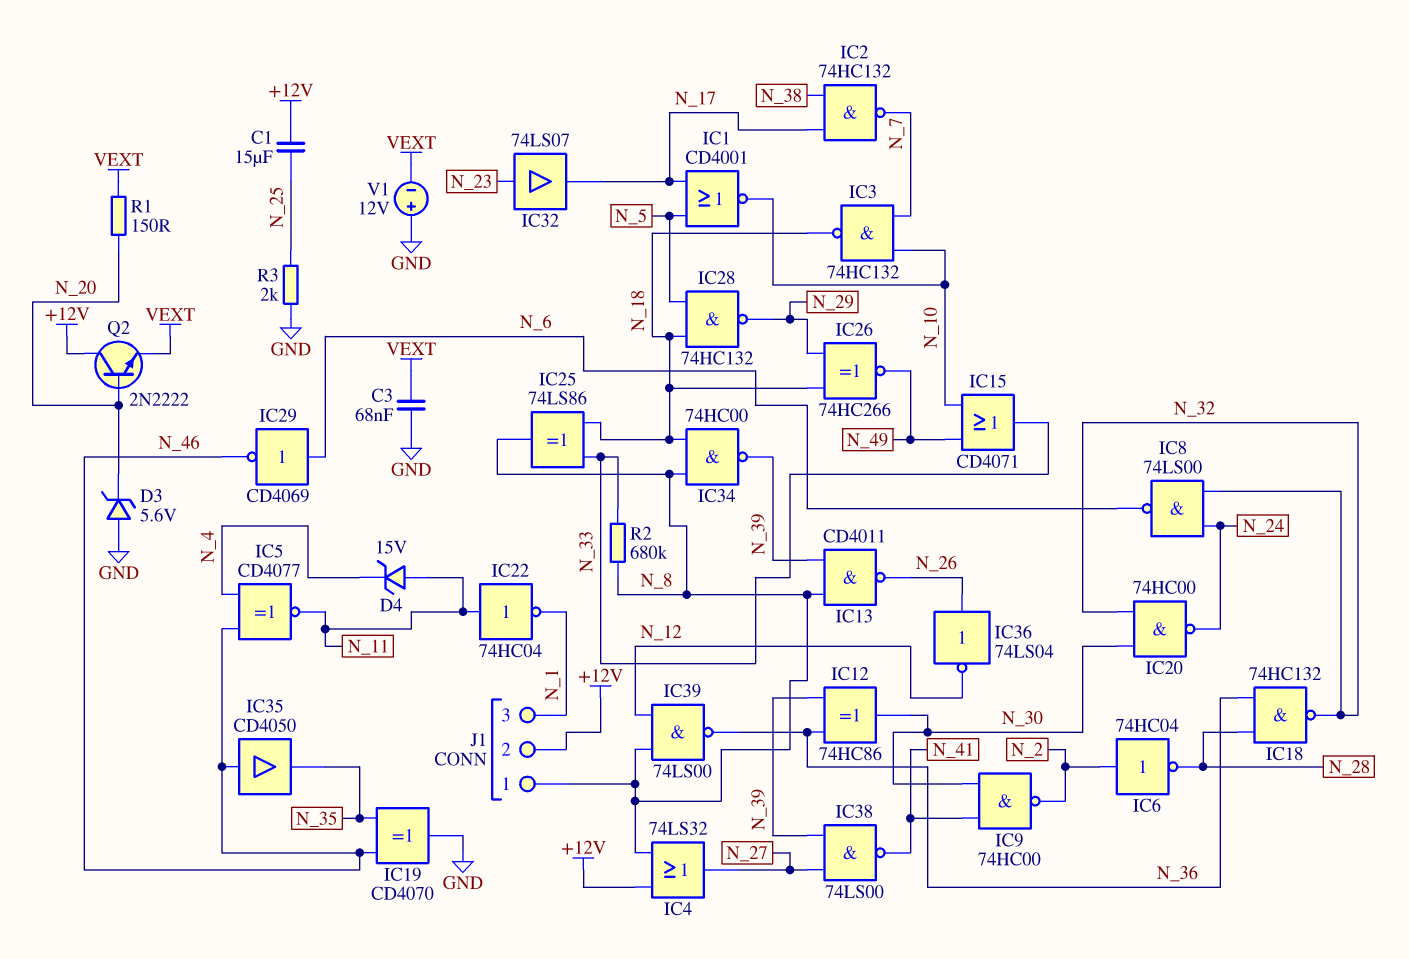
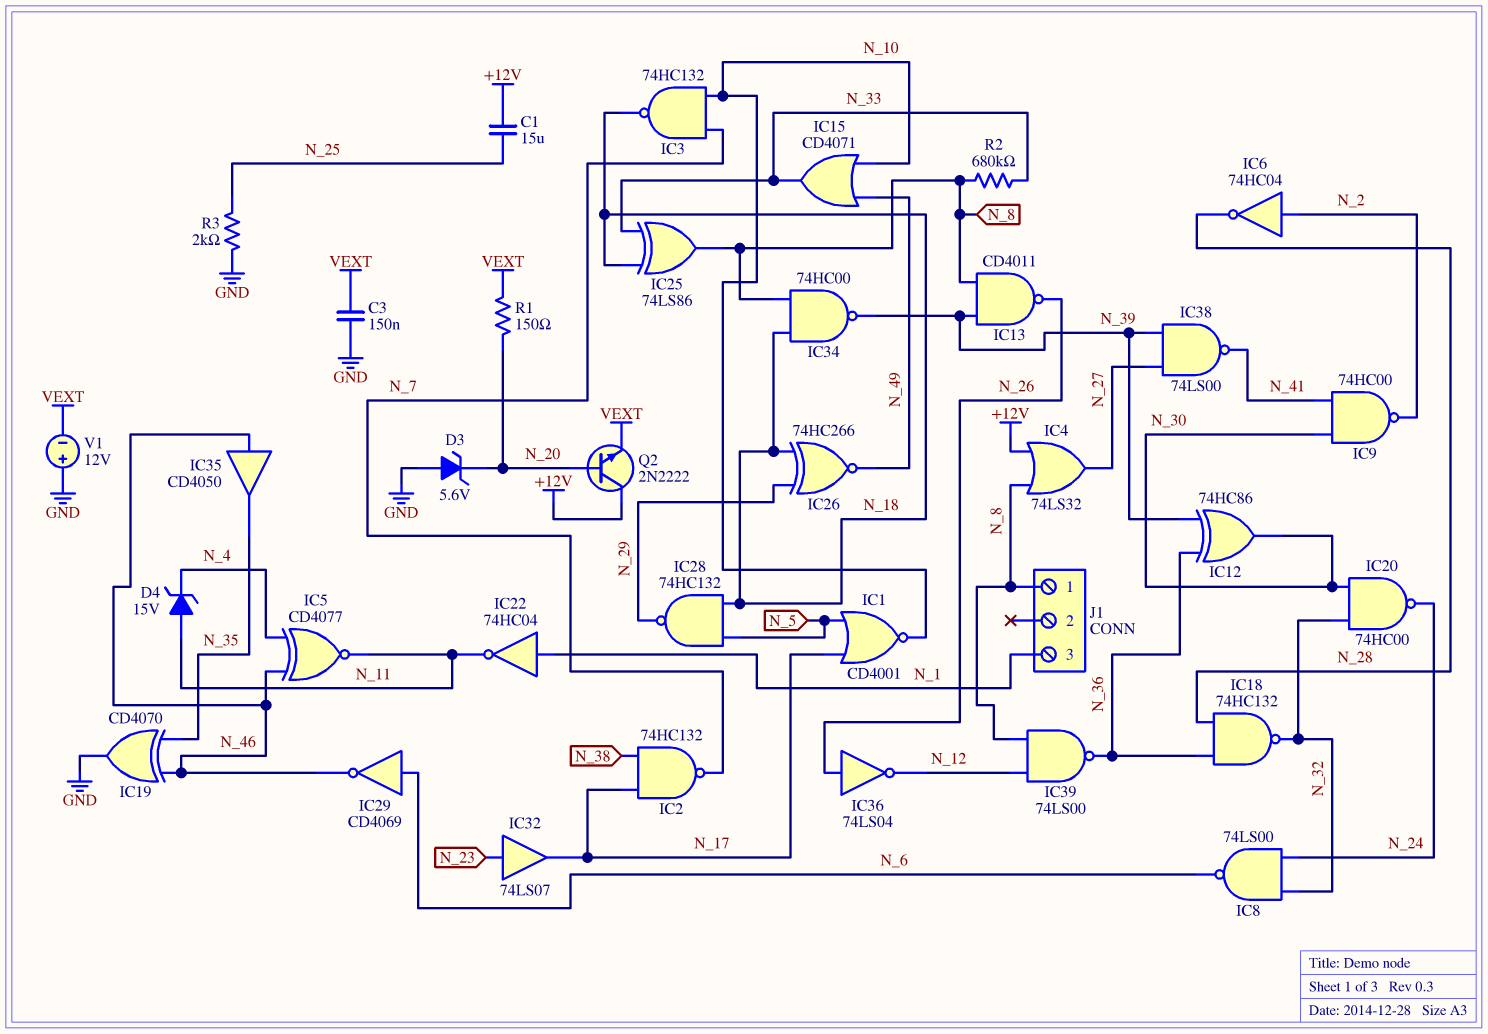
C3: 68nF (GND, VEXT) -> 150nF (GND, VEXT)
IC22: NOT 74HC04 (in N_11, out N_1) -> NOT 74HC04 (in N_1, out N_11)
J1 pin 2: +12V -> none

